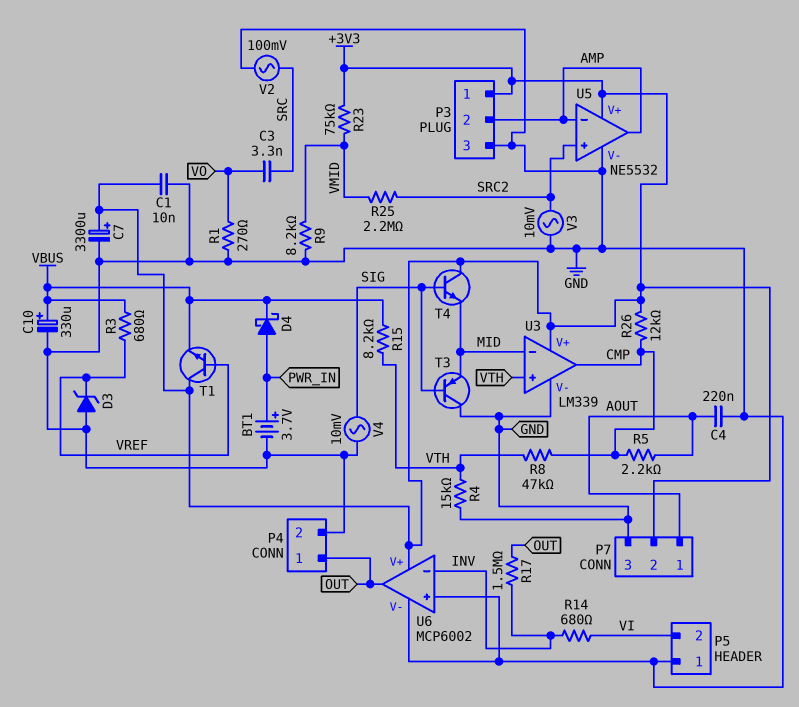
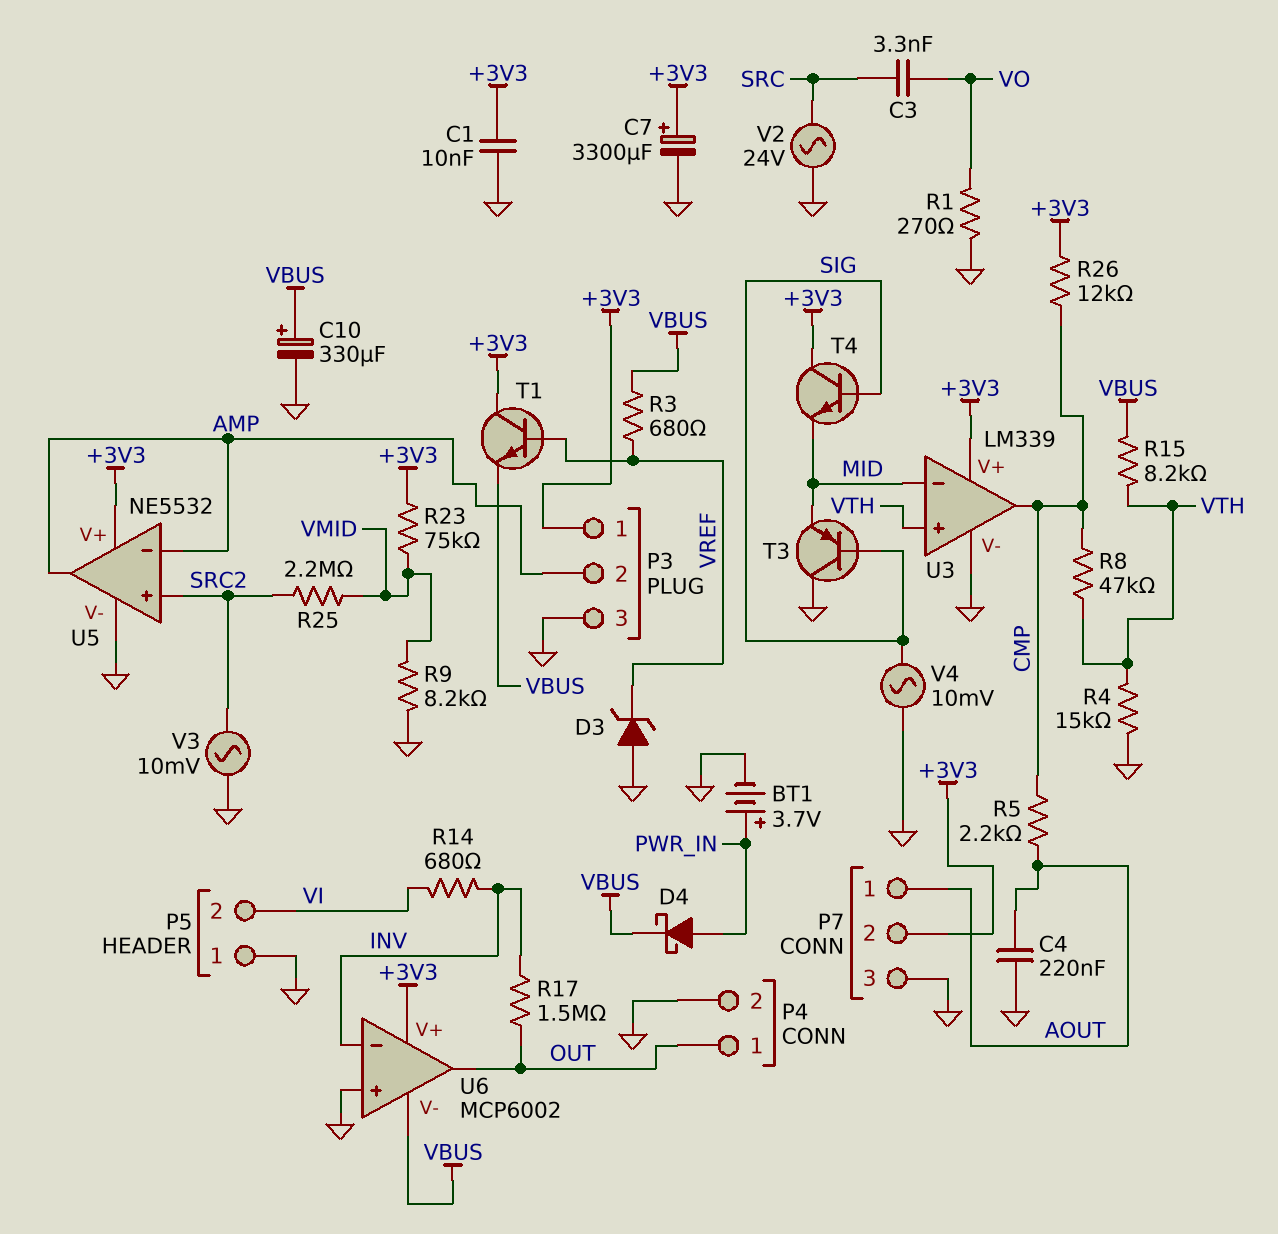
U6 pin V-: GND -> VBUS
V2: AC 100mV (GND, SRC) -> AC 24V (GND, SRC)

